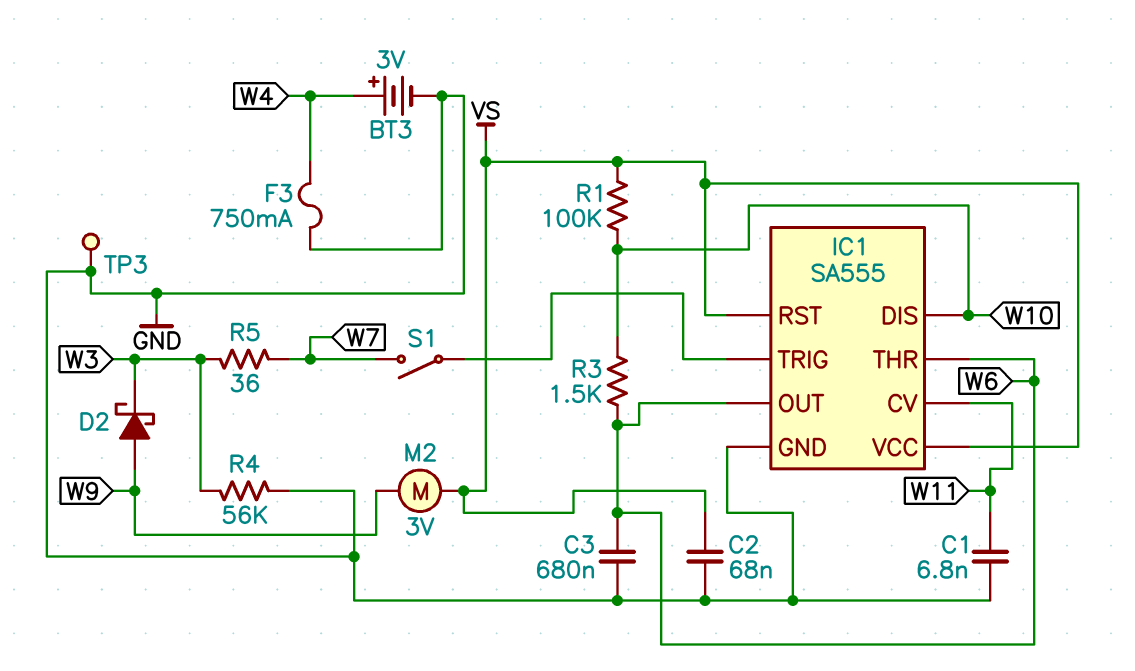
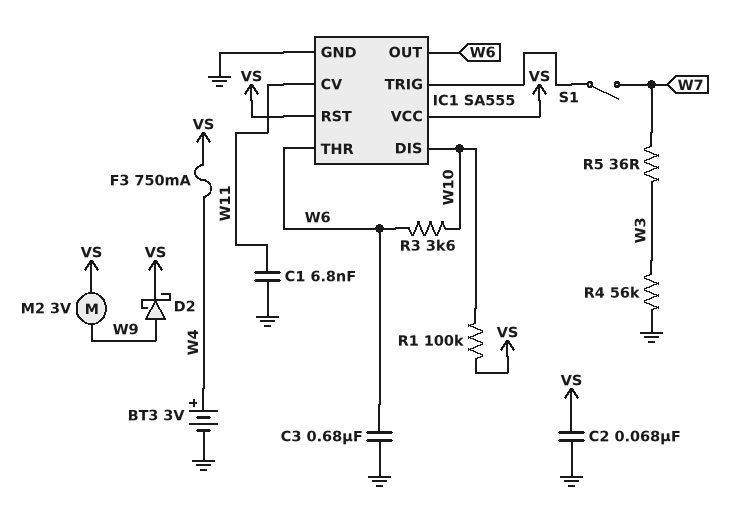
D2: schottky (A W9, K W3) -> schottky (A W9, K VS)
F3: 750mA (GND, W4) -> 750mA (VS, W4)
R3: 1.5k (W6, W10) -> 3.6k (W6, W10)
TP3: test point (GND) -> none

